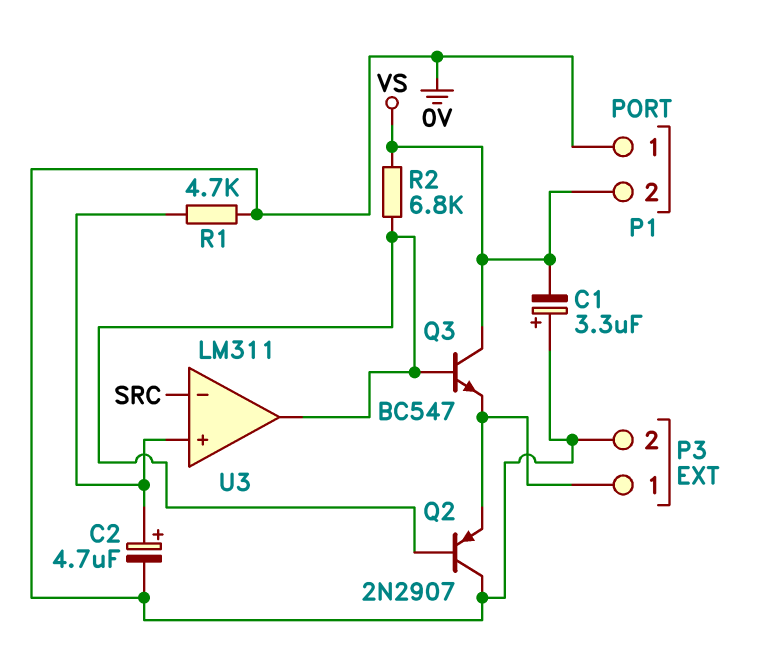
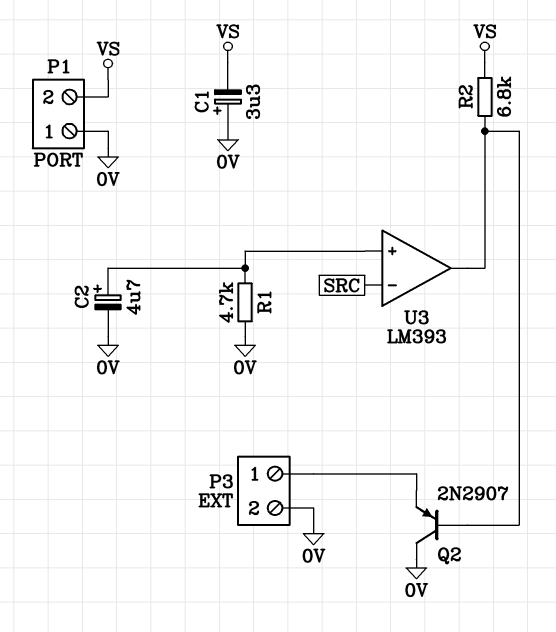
Q3: NPN BC547 (B U3/out, C VS, E P3/1) -> none
U3: LM311 -> LM393

